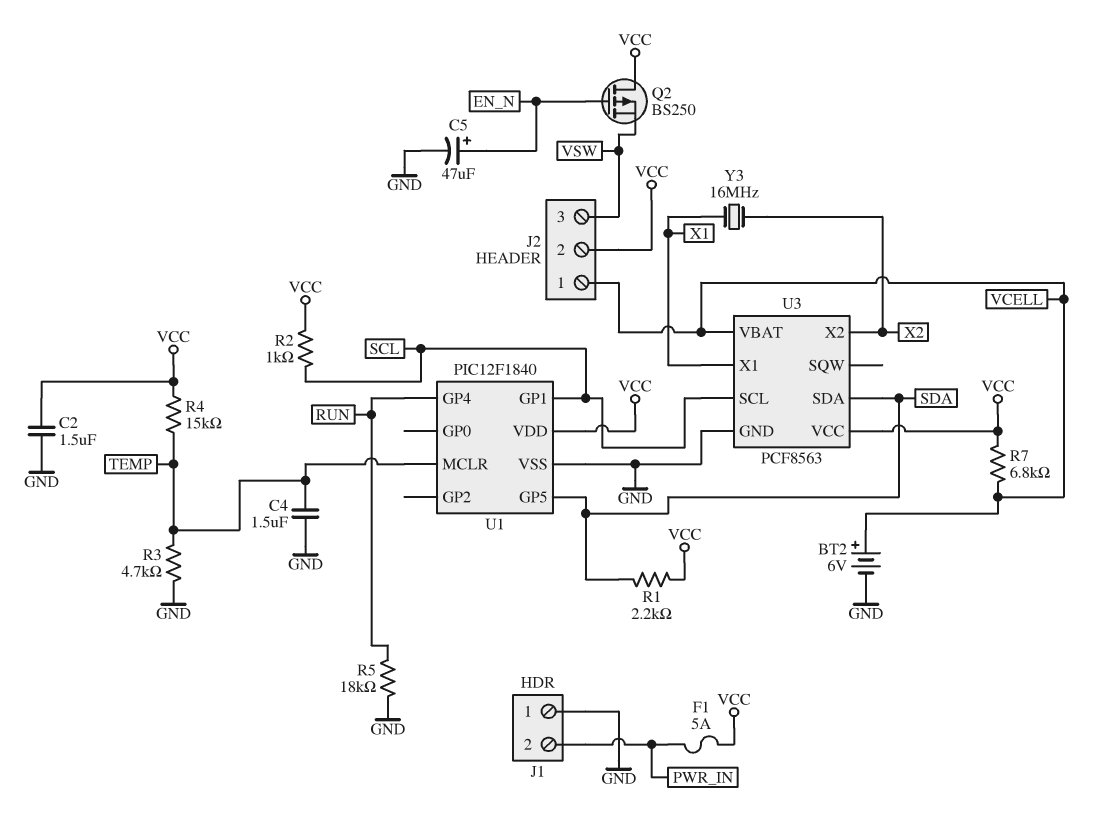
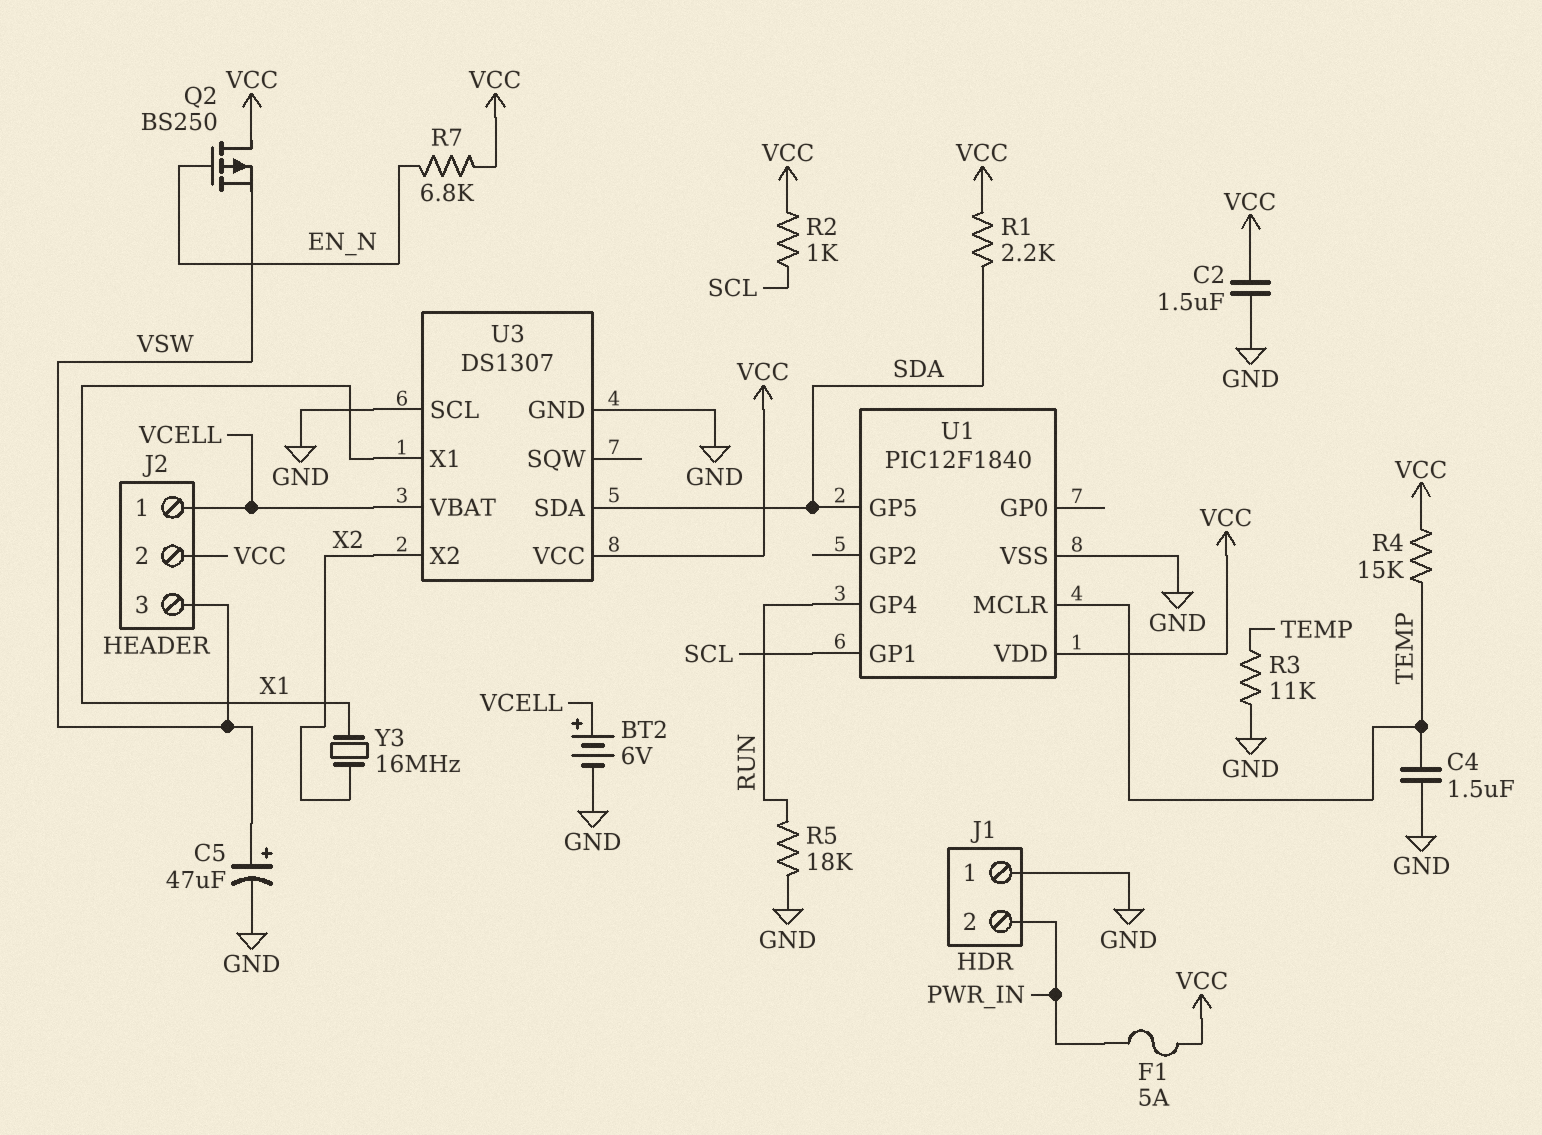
C5: 47uF (plus EN_N, minus GND) -> 47uF (plus VSW, minus GND)
R3: 4.7k (GND, TEMP) -> 11k (GND, TEMP)
R7: 6.8k (VCC, VCELL) -> 6.8k (EN_N, VCC)
U3: PCF8563 -> DS1307
U3 pin SCL: SCL -> GND

